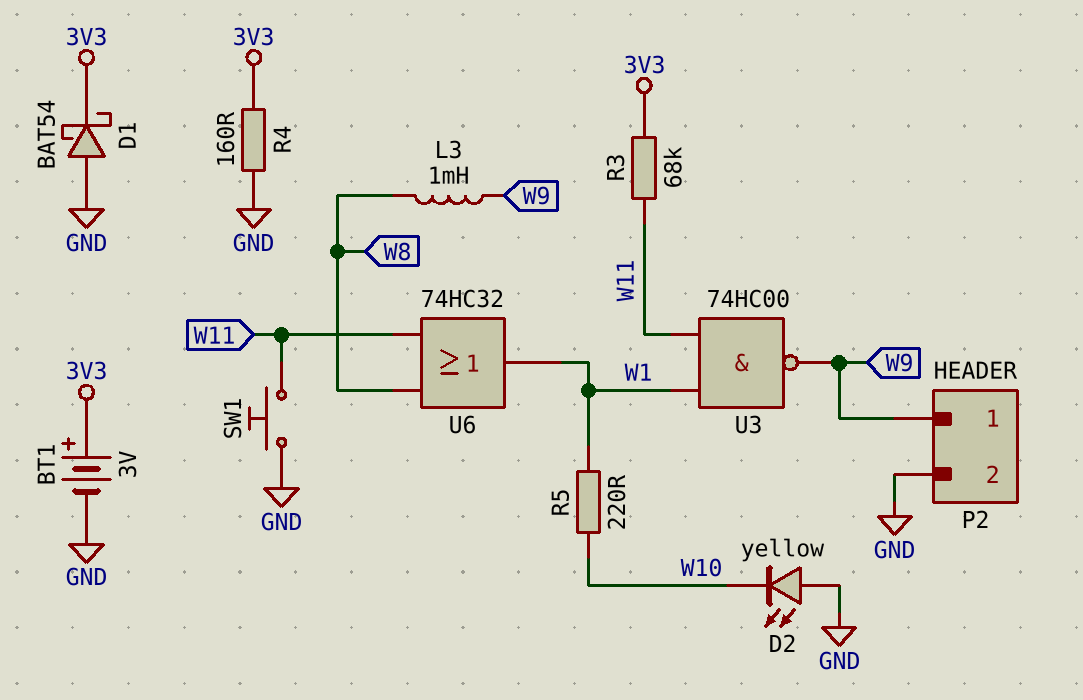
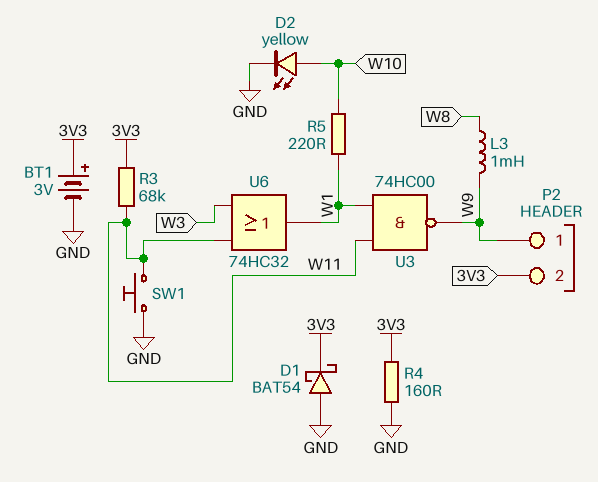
D2: LED yellow (A GND, K W10) -> LED yellow (A W10, K GND)
P2 pin 2: GND -> 3V3
U6: OR 74HC32 (in W8, in W11, out W1) -> OR 74HC32 (in W3, in W11, out W1)

